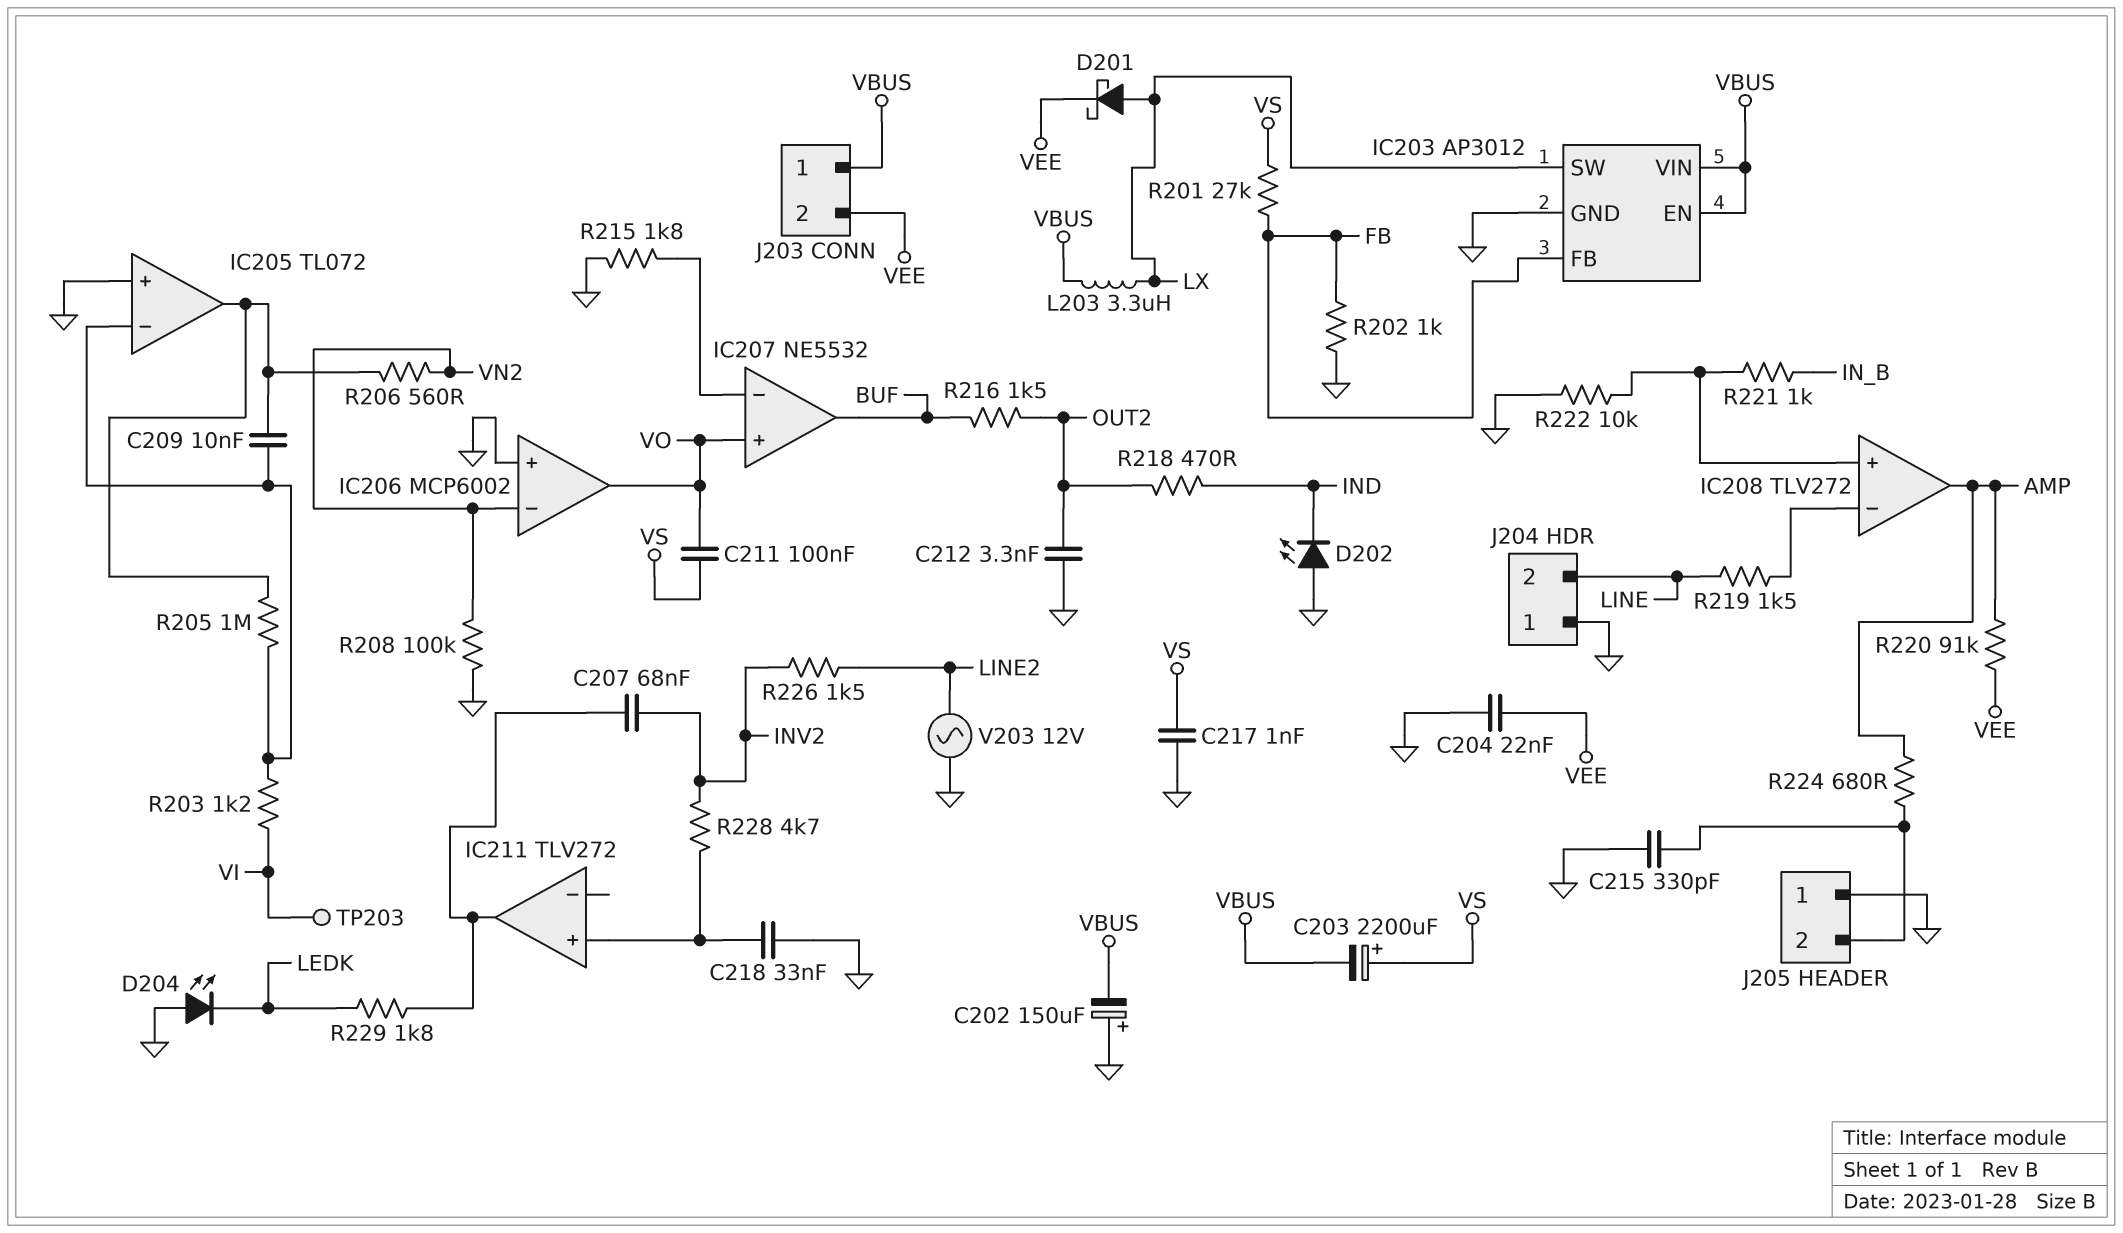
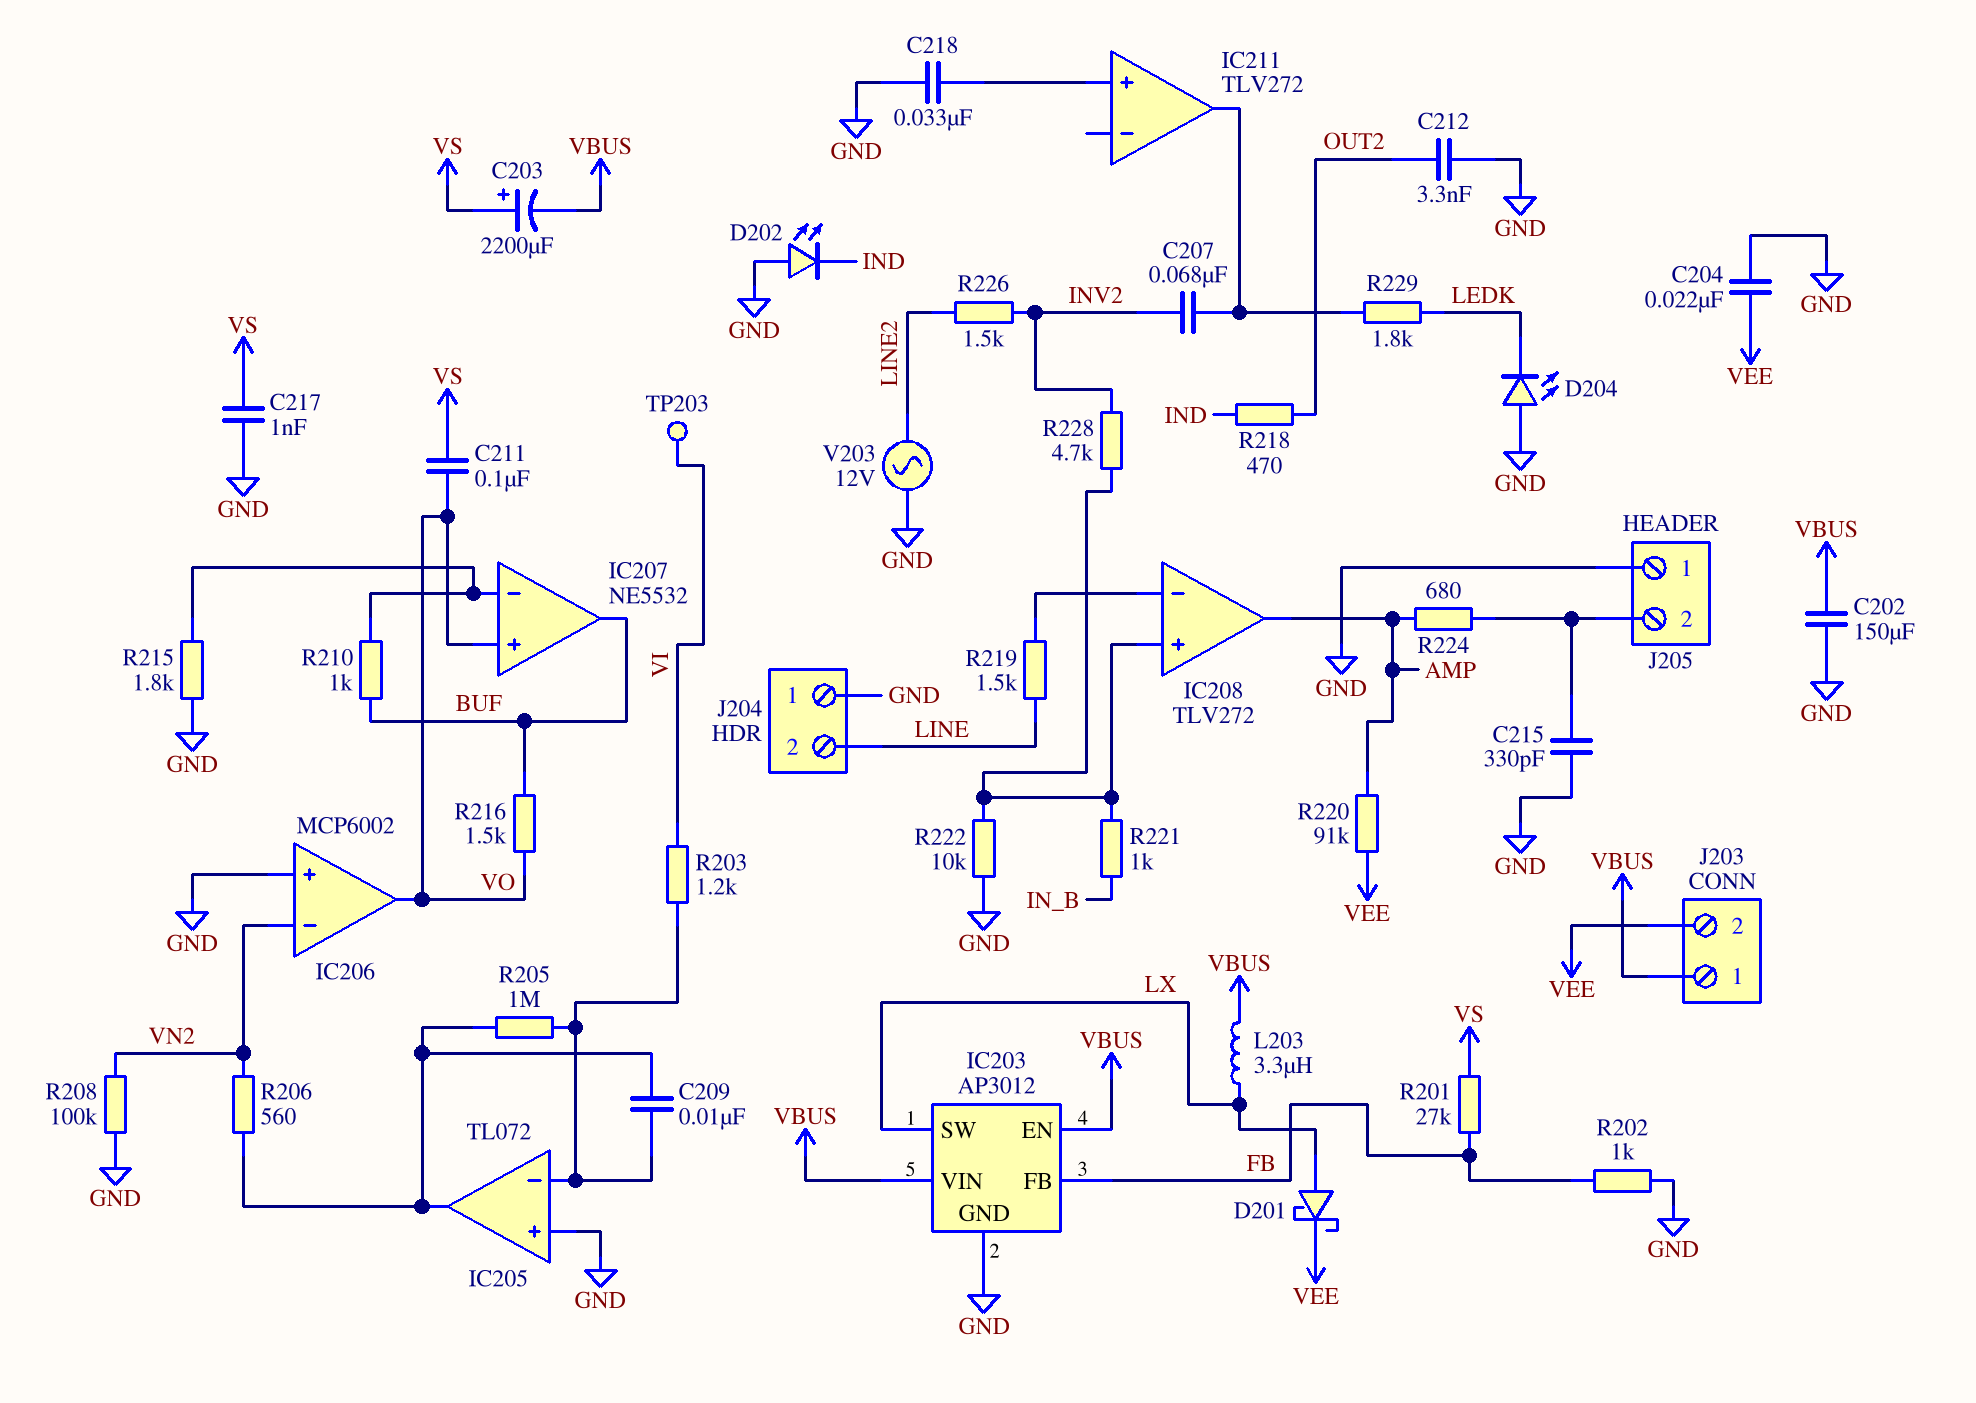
C202: 150uF (plus GND, minus VBUS) -> 150uF (GND, VBUS)
R210: none -> 1k (BUF, IC207/in-)
R216: 1.5k (BUF, OUT2) -> 1.5k (BUF, VO)
R228: 4.7k (IC211/in+, INV2) -> 4.7k (IC208/in+, INV2)

